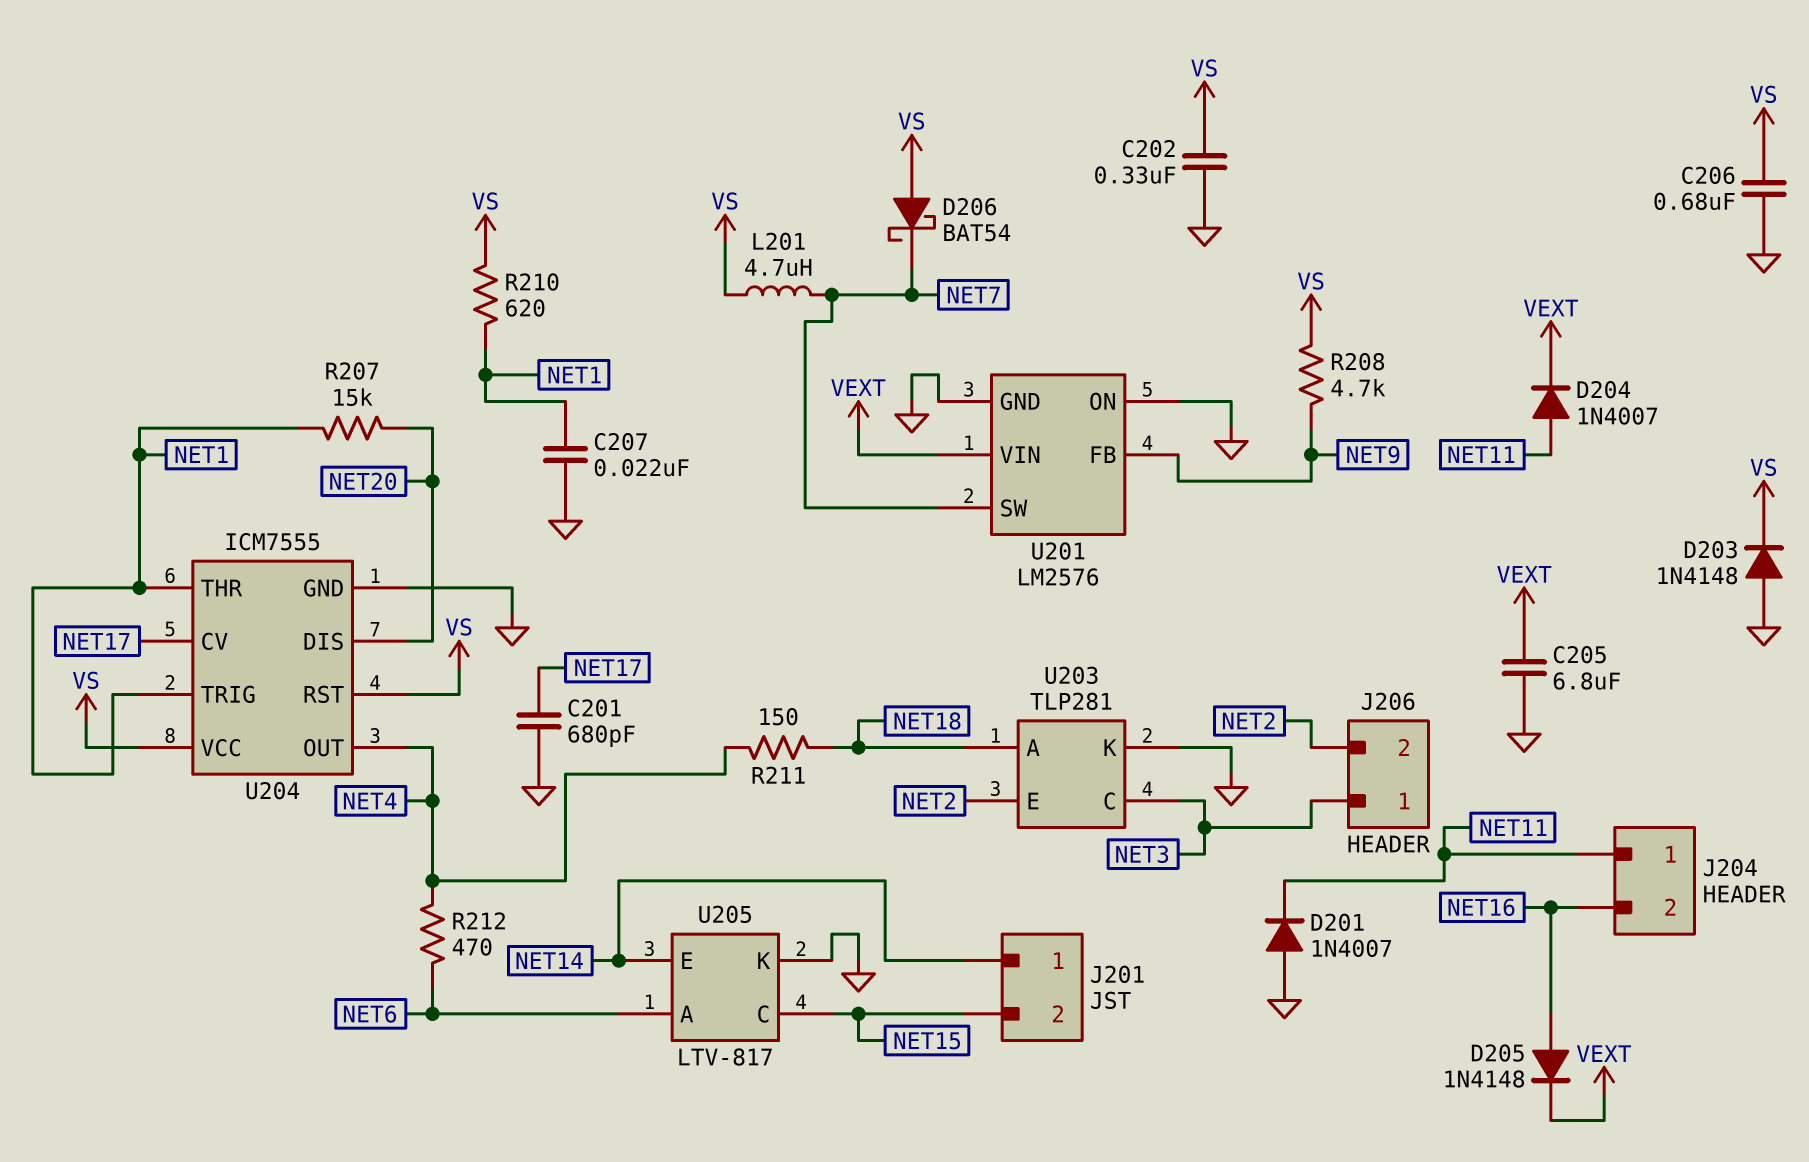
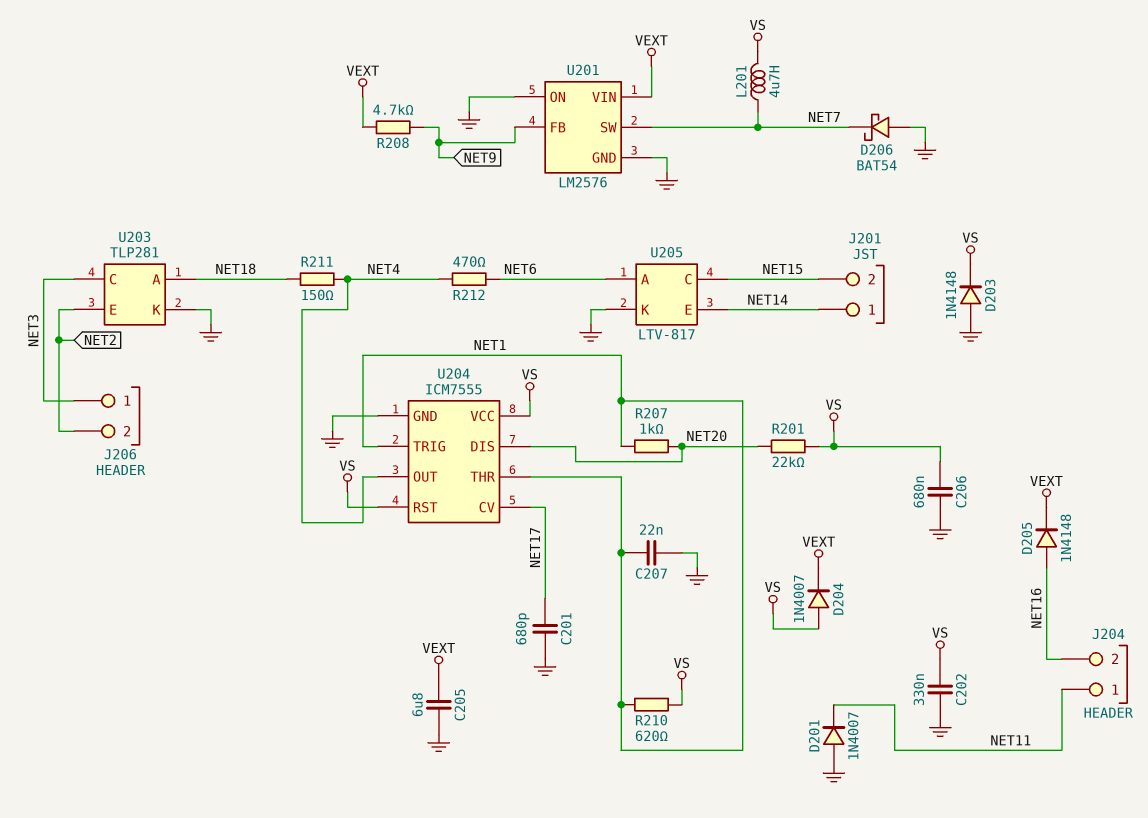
D204: diode 1N4007 (A NET11, K VEXT) -> diode 1N4007 (A VS, K VEXT)
D206: schottky BAT54 (A VS, K NET7) -> schottky BAT54 (A GND, K NET7)
R201: none -> 22k (NET20, VS)
R207: 15k (NET1, NET20) -> 1k (NET1, NET20)
R208: 4.7k (NET9, VS) -> 4.7k (NET9, VEXT)

